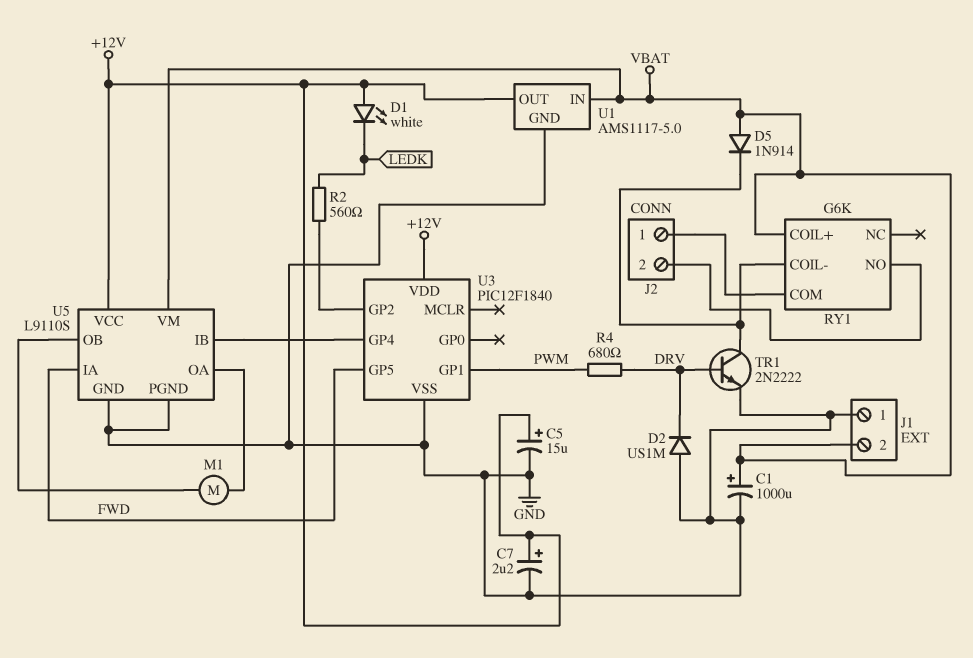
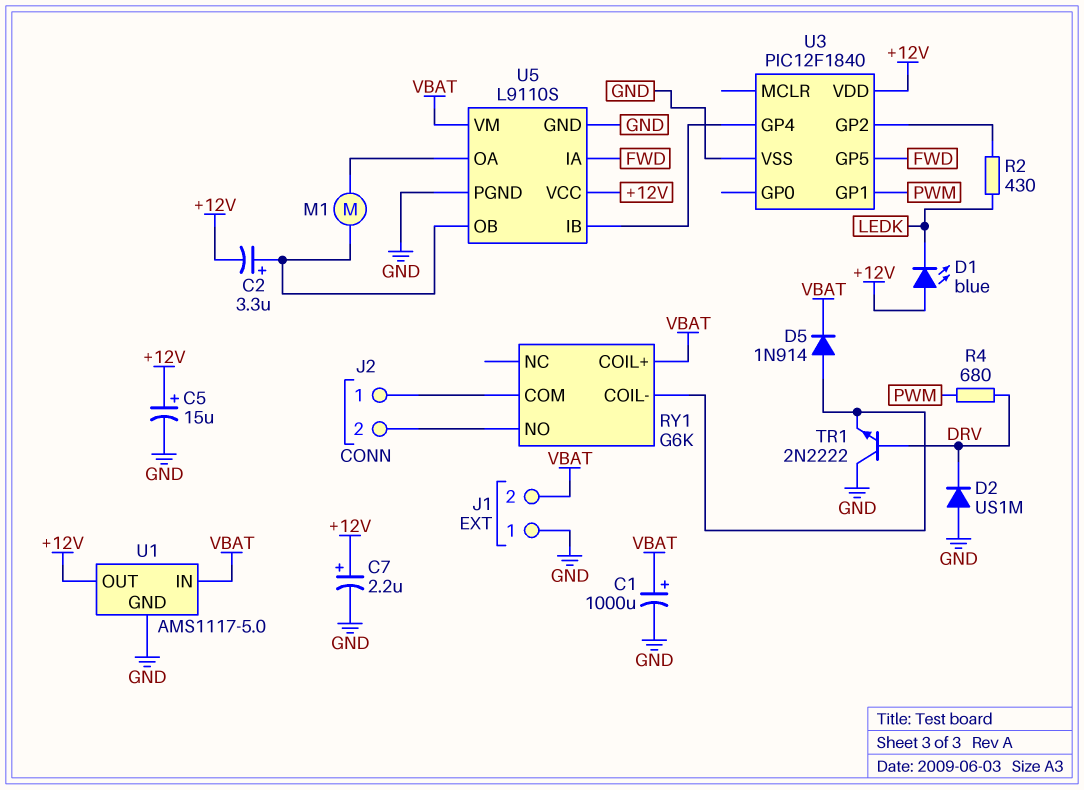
C2: none -> 3.3uF (plus U5/OB, minus +12V)
D1: LED white (A +12V, K LEDK) -> LED blue (A +12V, K LEDK)
D5: diode 1N914 (A VBAT, K RY1/COIL-) -> diode 1N914 (A RY1/COIL-, K VBAT)
R2: 560 (LEDK, U3/GP2) -> 430 (LEDK, U3/GP2)
TR1: NPN 2N2222 (B DRV, C RY1/COIL-, E GND) -> NPN 2N2222 (B DRV, C GND, E RY1/COIL-)

